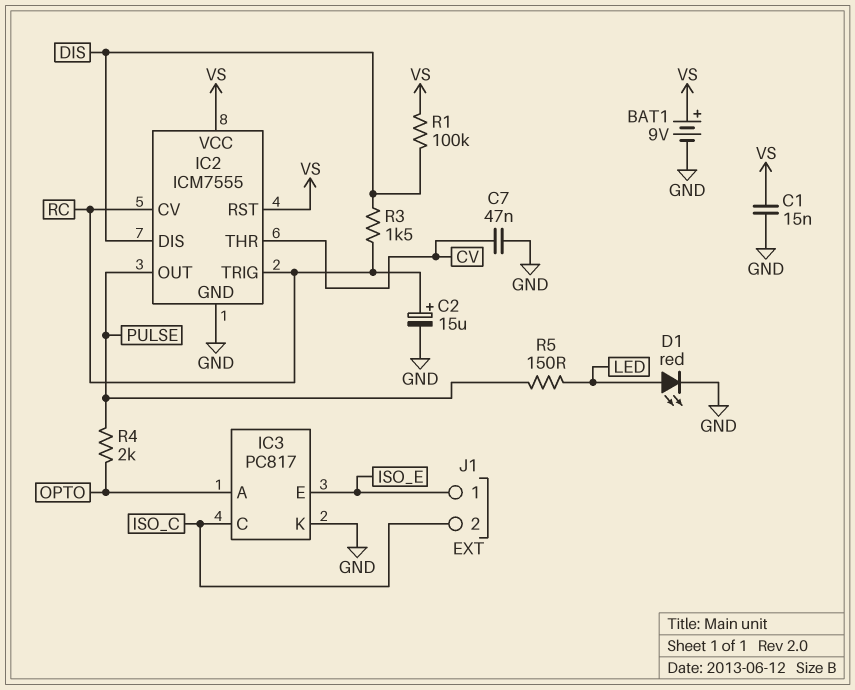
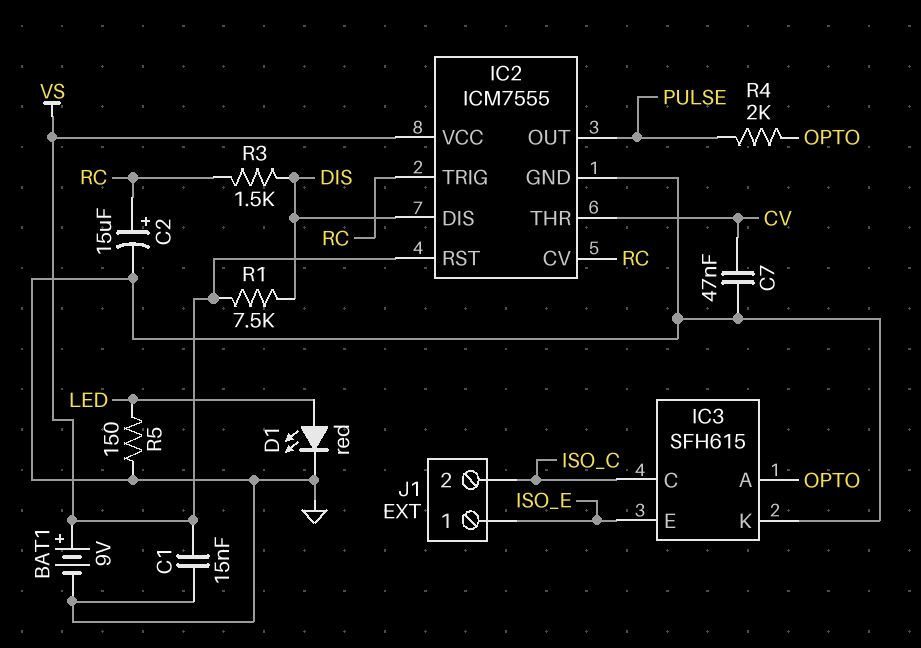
IC3: PC817 -> SFH615
R1: 100k (DIS, VS) -> 7.5k (DIS, VS)
R5: 150 (LED, PULSE) -> 150 (GND, LED)

